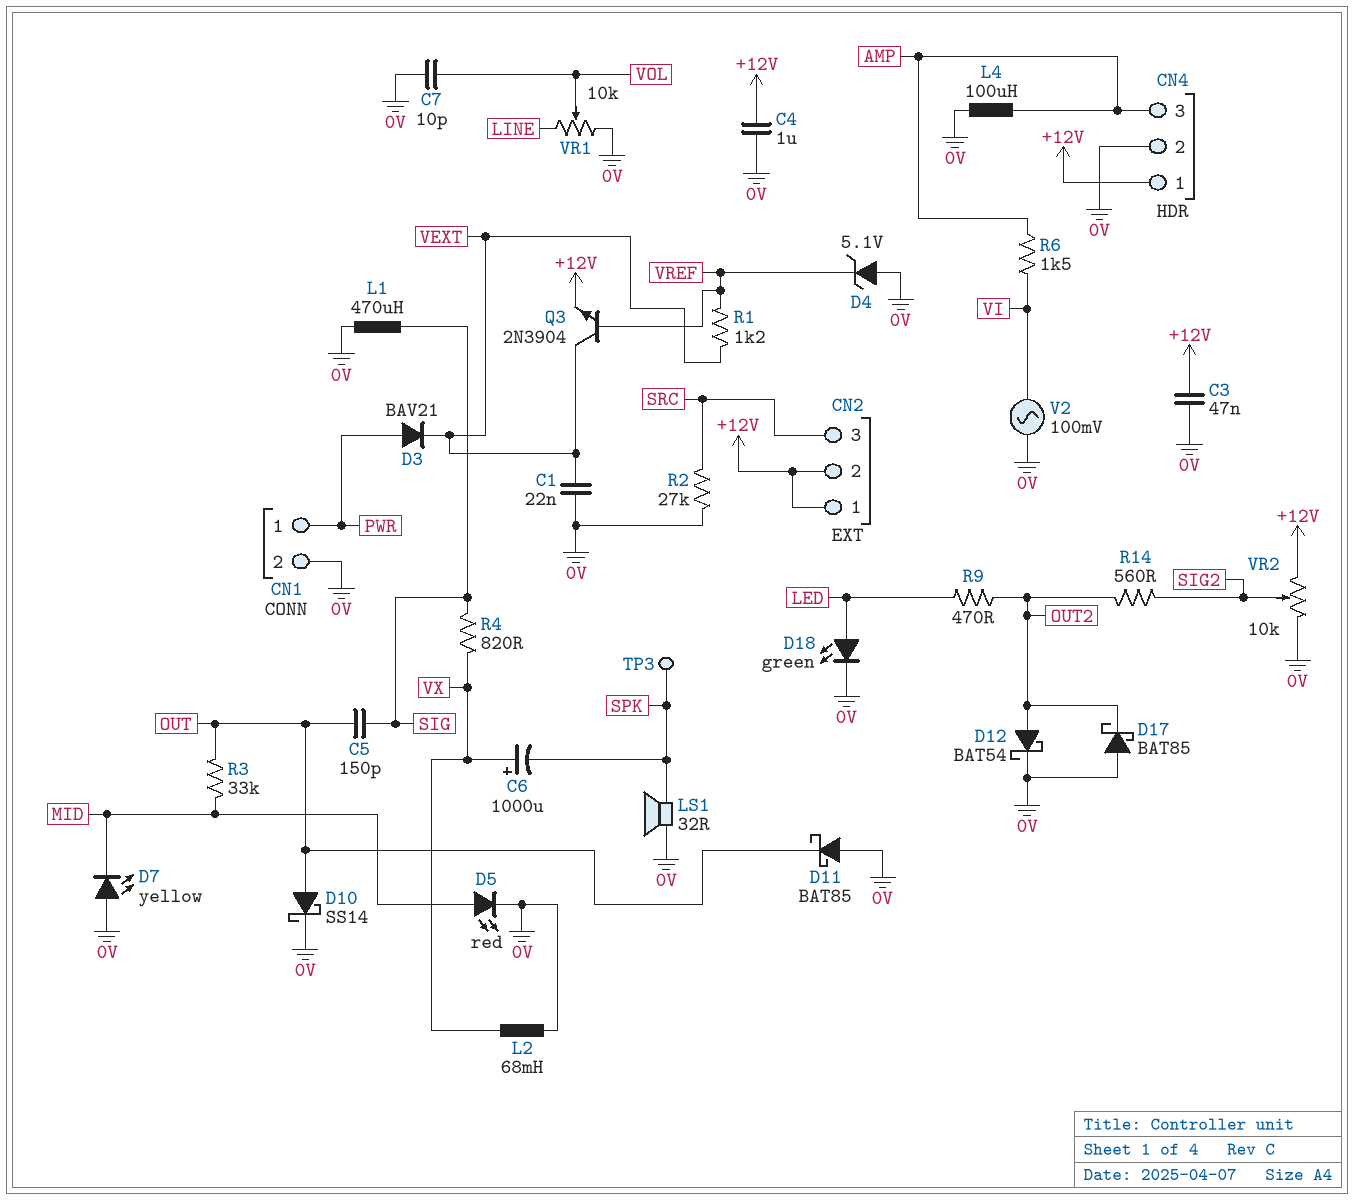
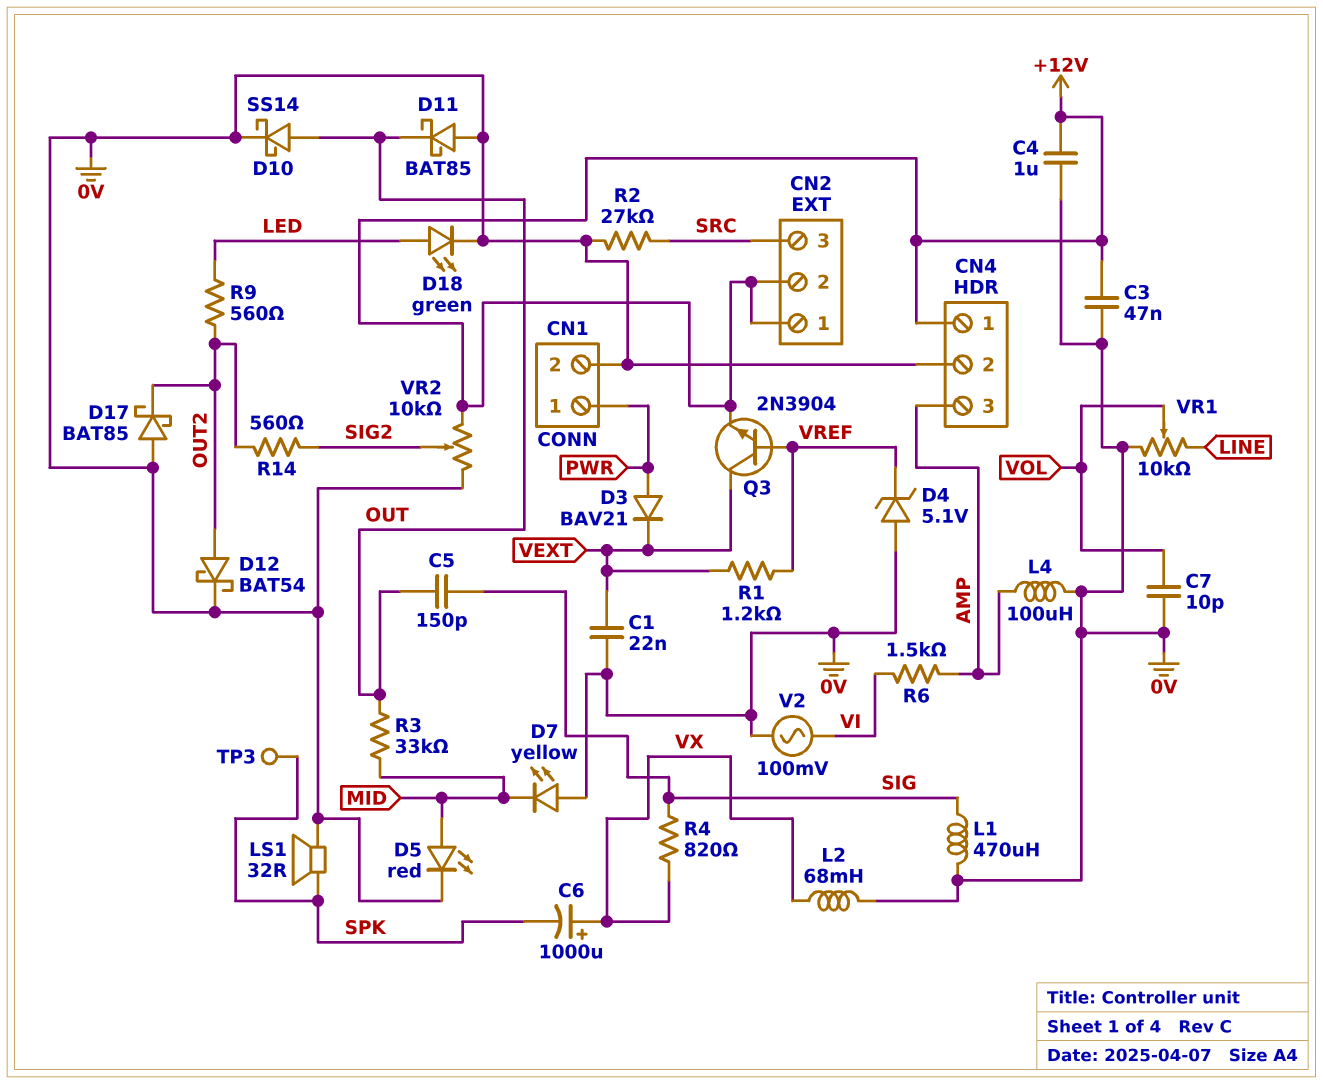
R9: 470 (LED, OUT2) -> 560 (LED, OUT2)

